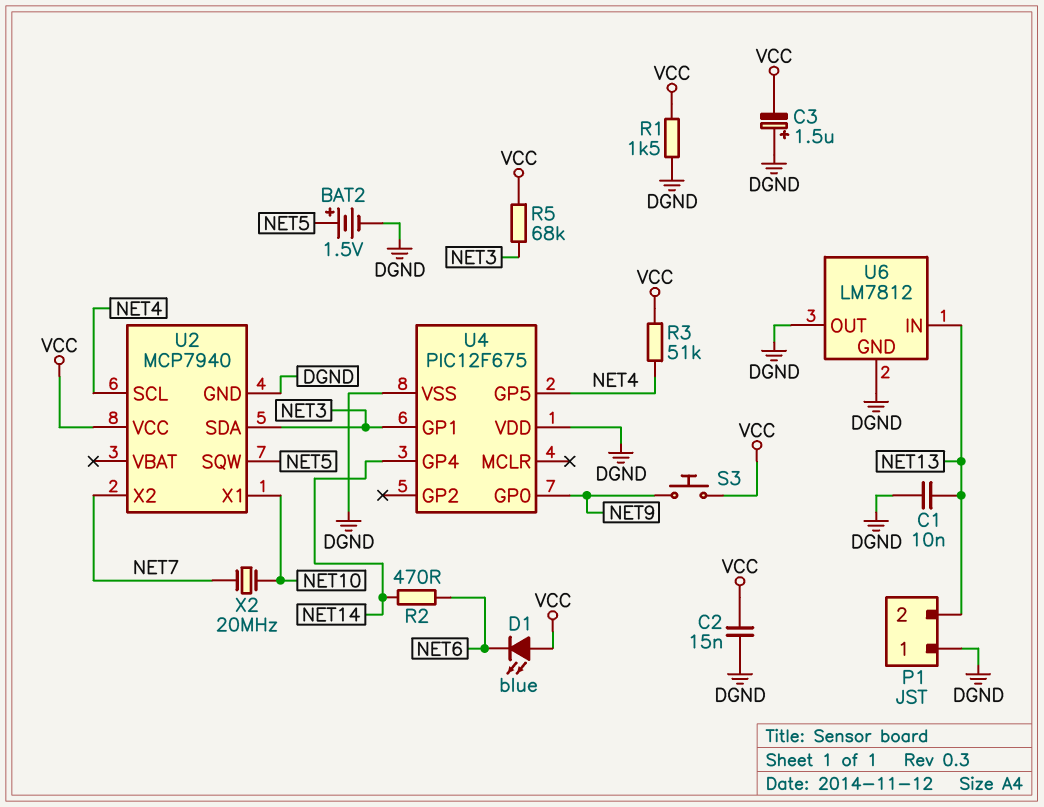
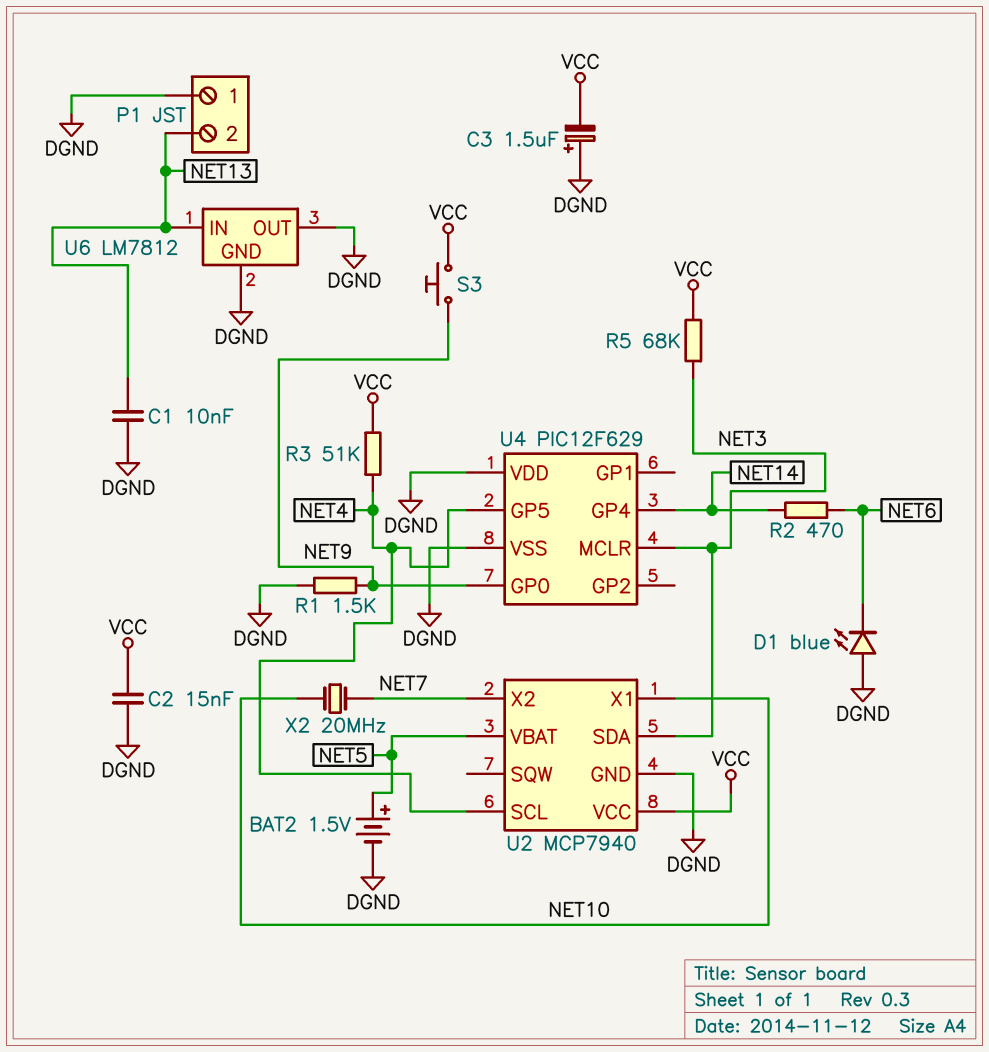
D1: LED blue (A VCC, K NET6) -> LED blue (A DGND, K NET6)
R1: 1.5k (DGND, VCC) -> 1.5k (DGND, NET9)
U2 pin SQW: NET5 -> none
U2 pin VBAT: none -> NET5
U4: PIC12F675 -> PIC12F629
U4 pin GP1: NET3 -> none
U4 pin MCLR: none -> NET3

